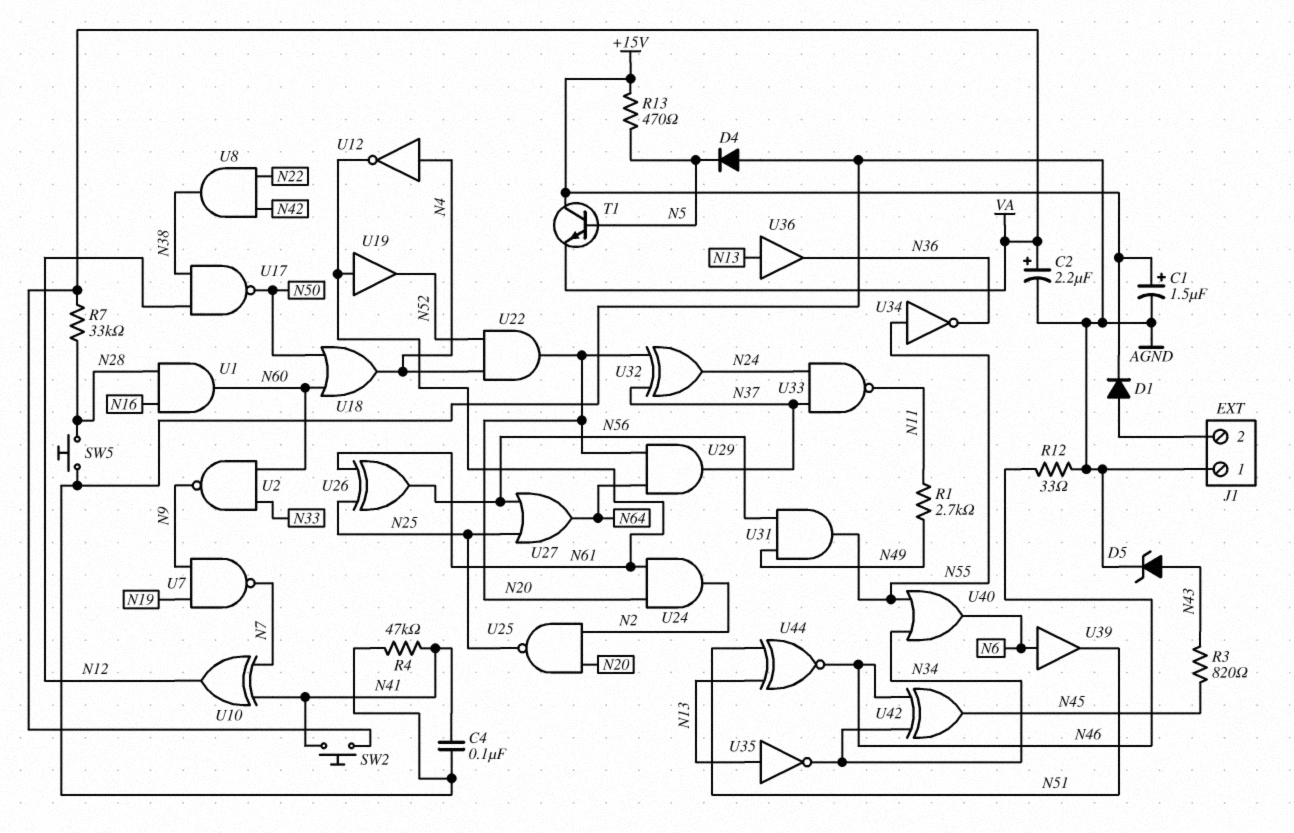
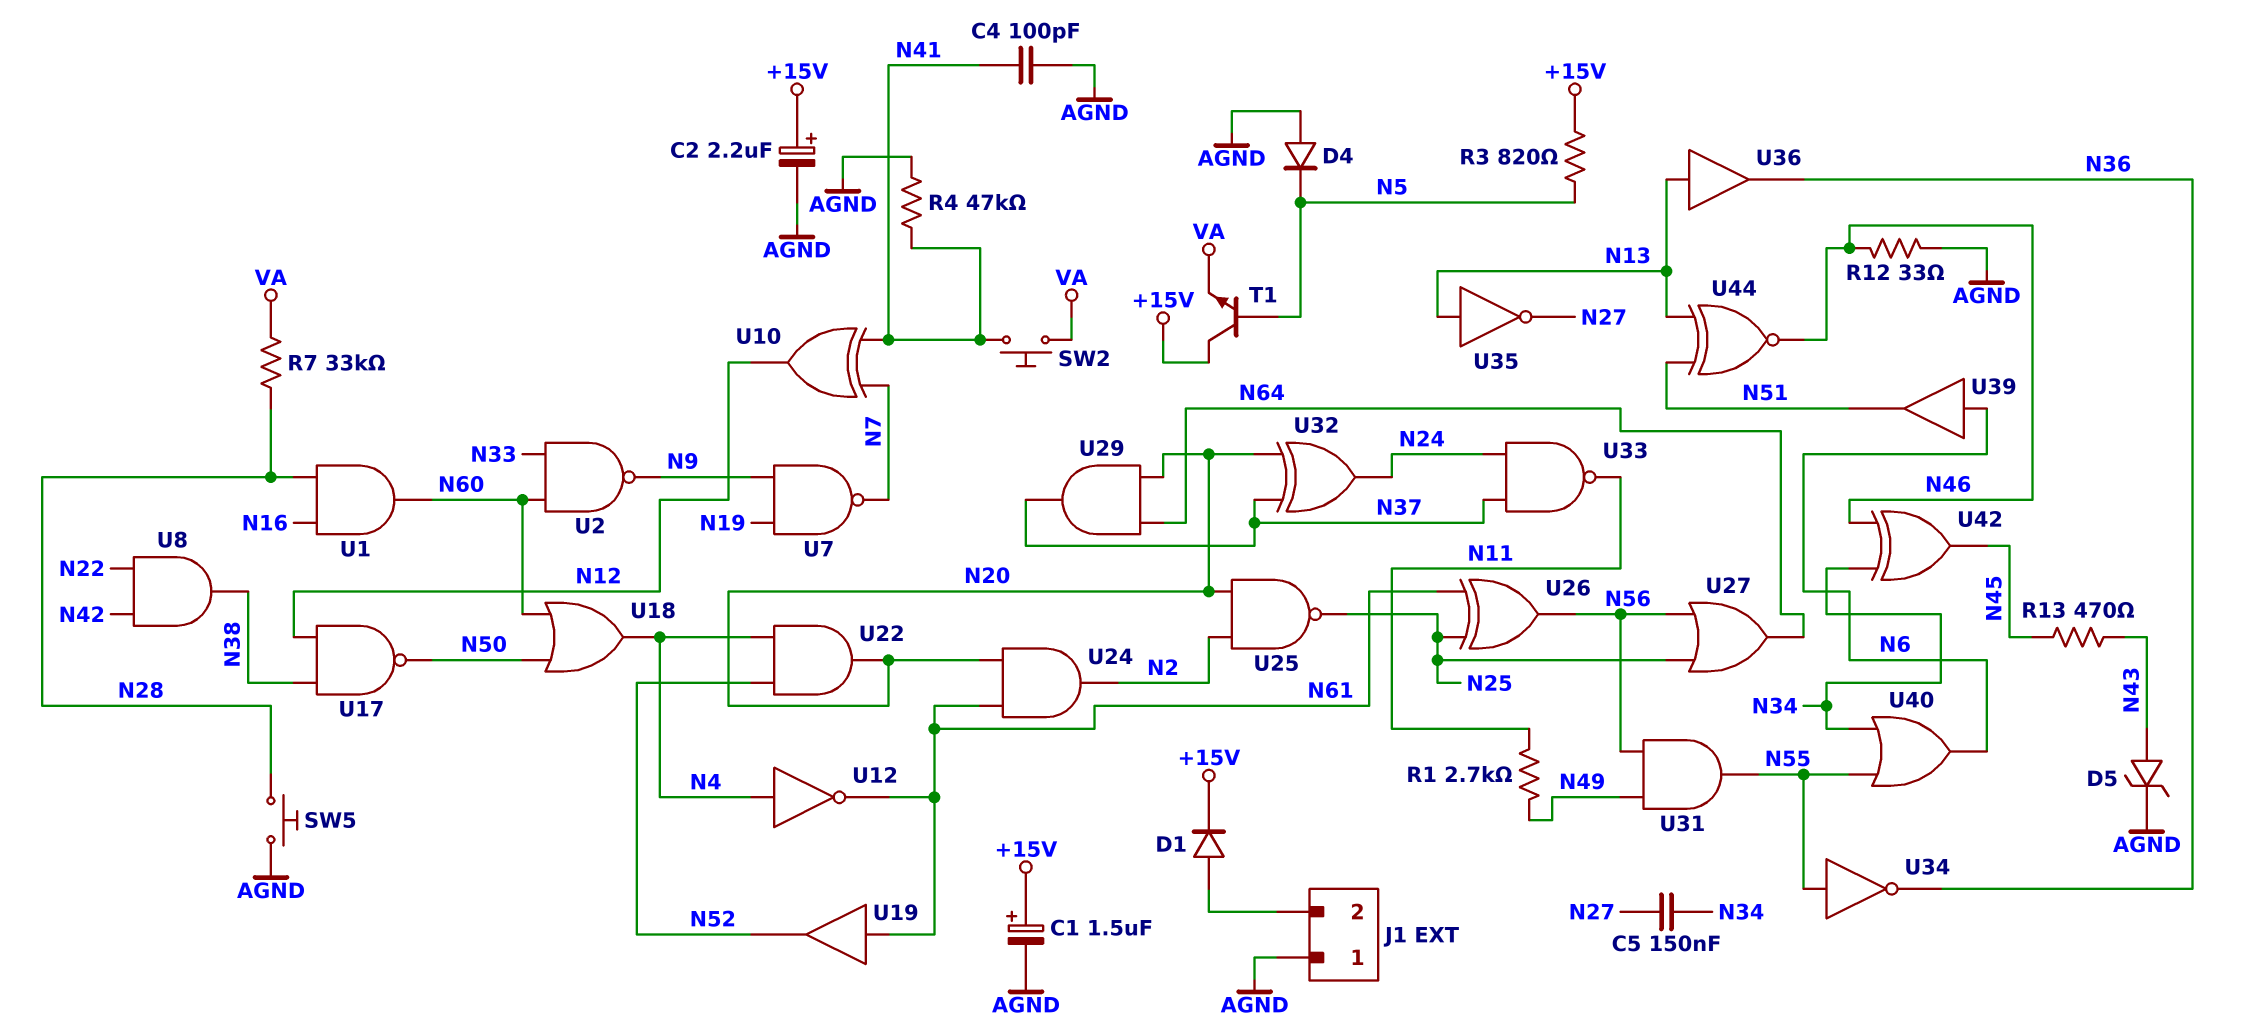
C2: 2.2uF (plus VA, minus AGND) -> 2.2uF (plus +15V, minus AGND)
C4: 100nF (AGND, N41) -> 100pF (AGND, N41)
C5: none -> 150nF (N27, N34)
R3: 820 (N43, N45) -> 820 (+15V, N5)
R13: 470 (+15V, N5) -> 470 (N43, N45)
U35: NOT (in N13, out N34) -> NOT (in N13, out N27)

